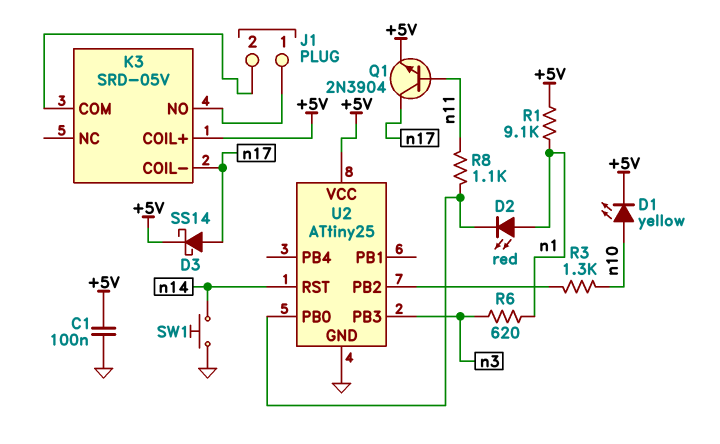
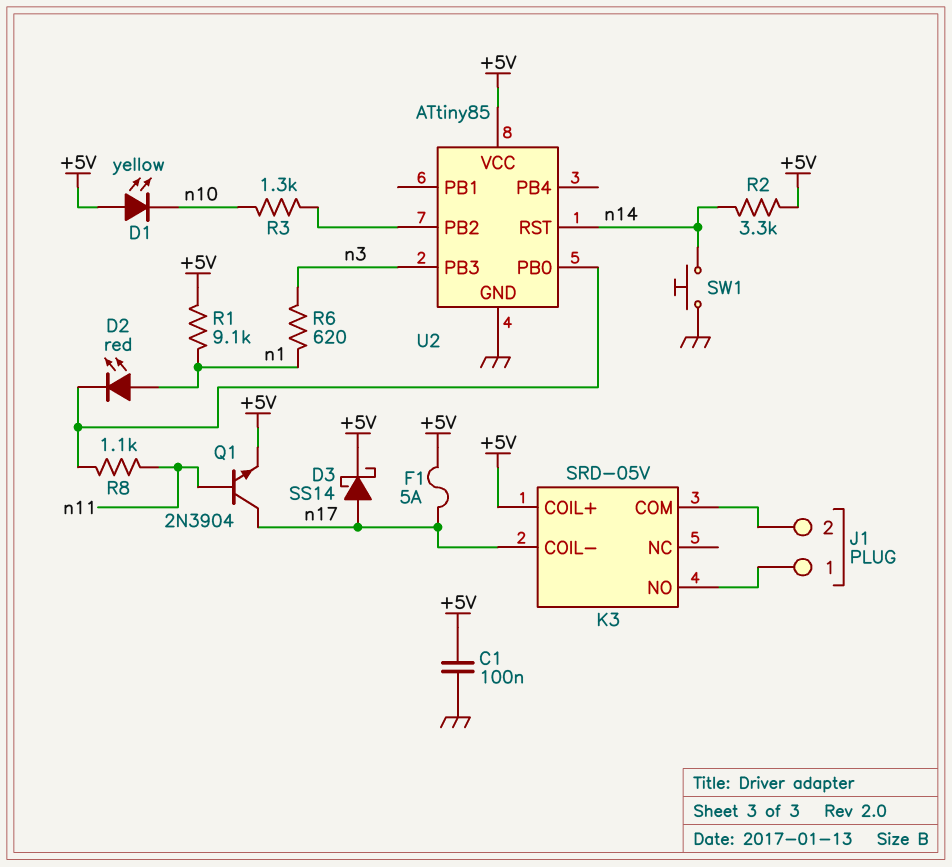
D1: LED yellow (A n10, K +5V) -> LED yellow (A +5V, K n10)
F1: none -> 5A (+5V, n17)
R2: none -> 3.3k (+5V, n14)
U2: ATtiny25 -> ATtiny85

